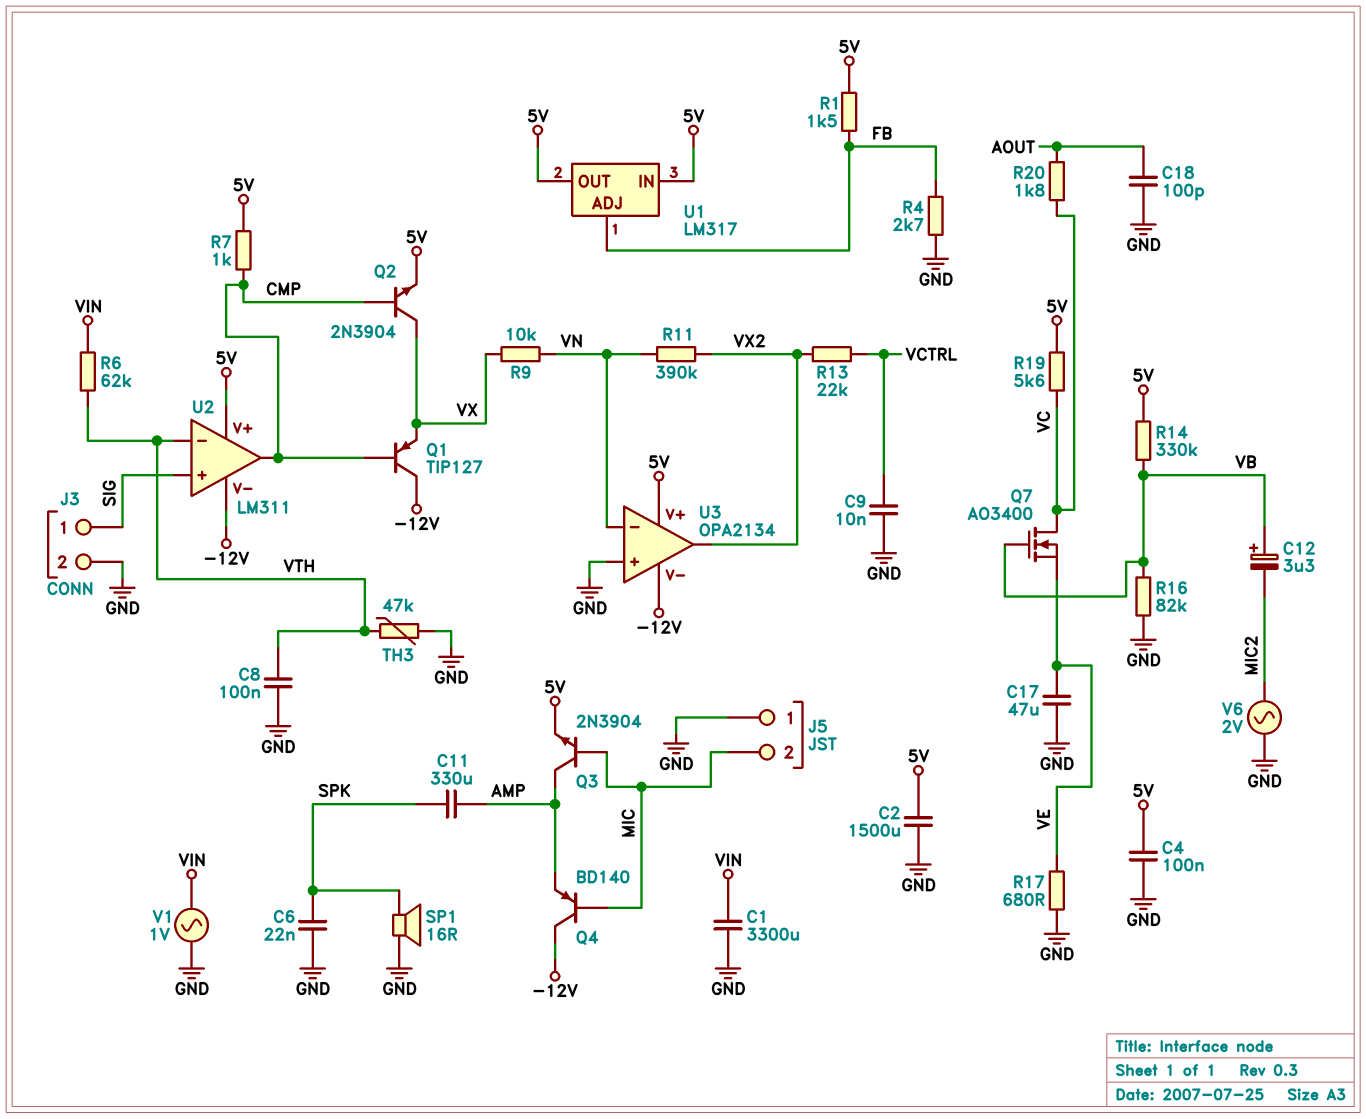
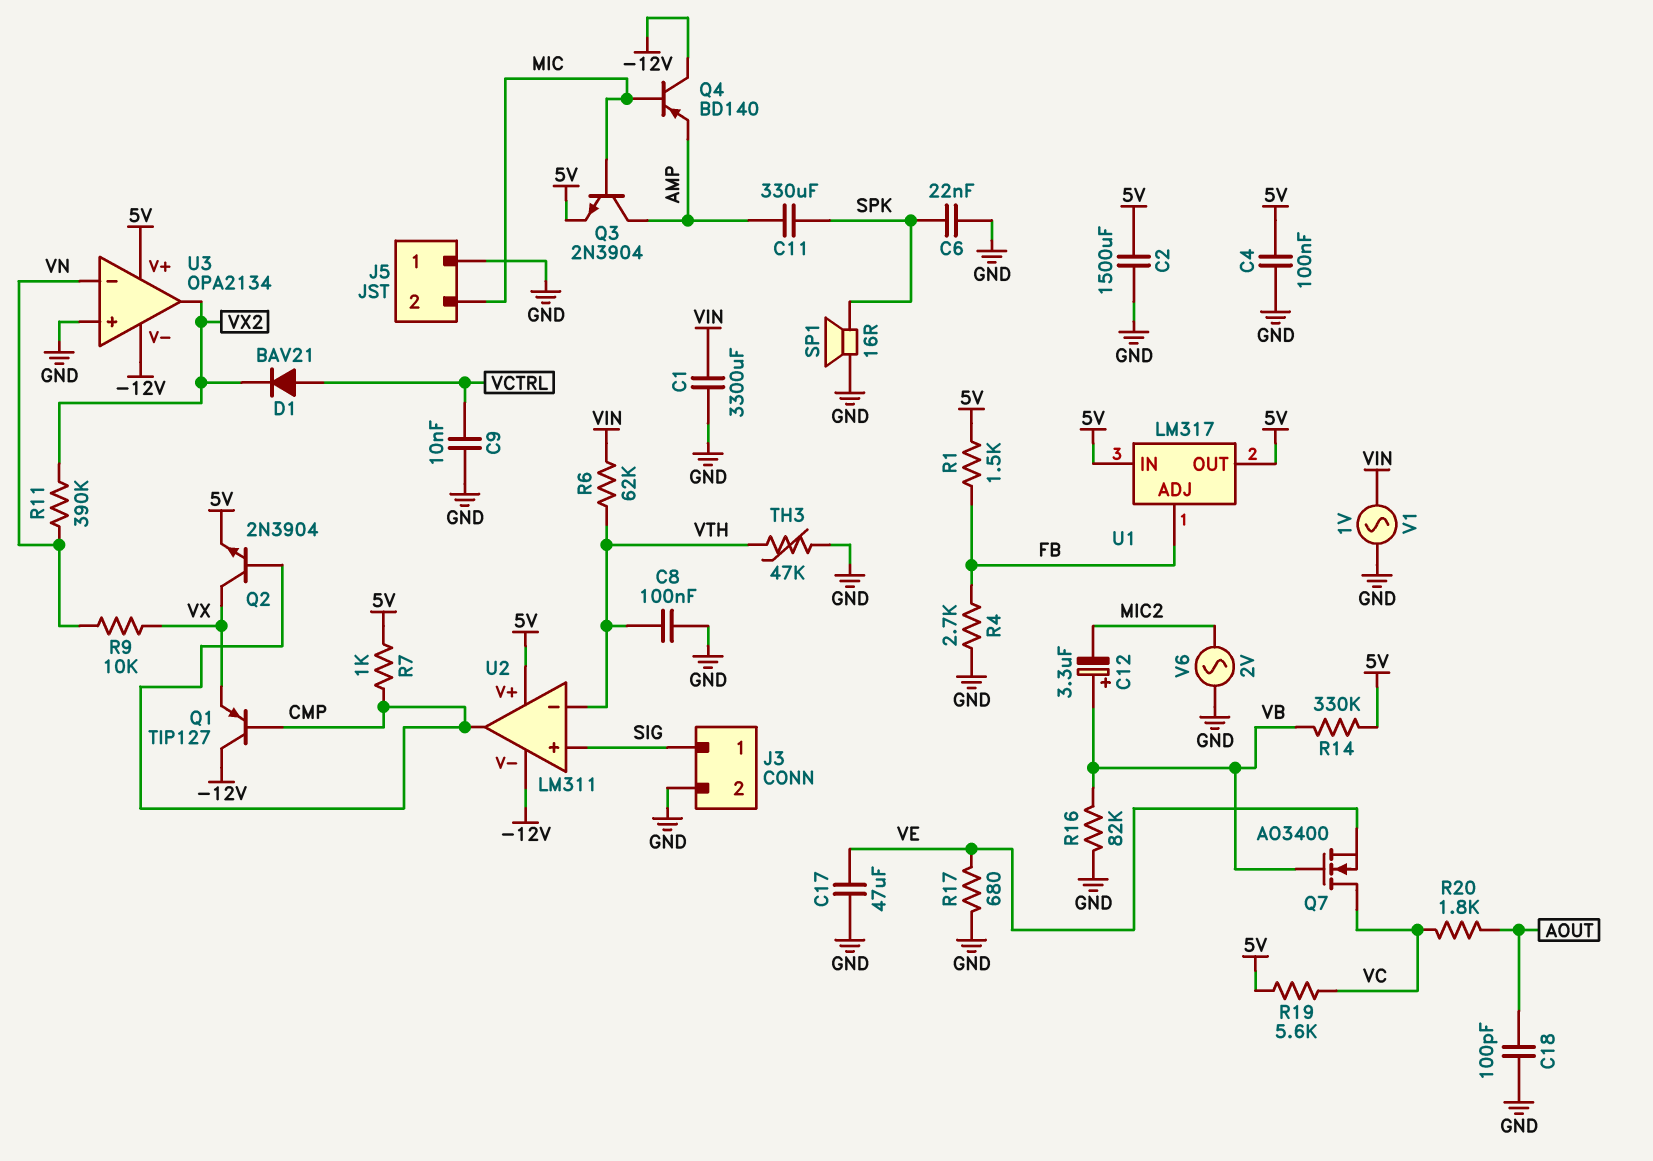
D1: none -> diode BAV21 (A VCTRL, K VX2)
R13: 22k (VCTRL, VX2) -> none

